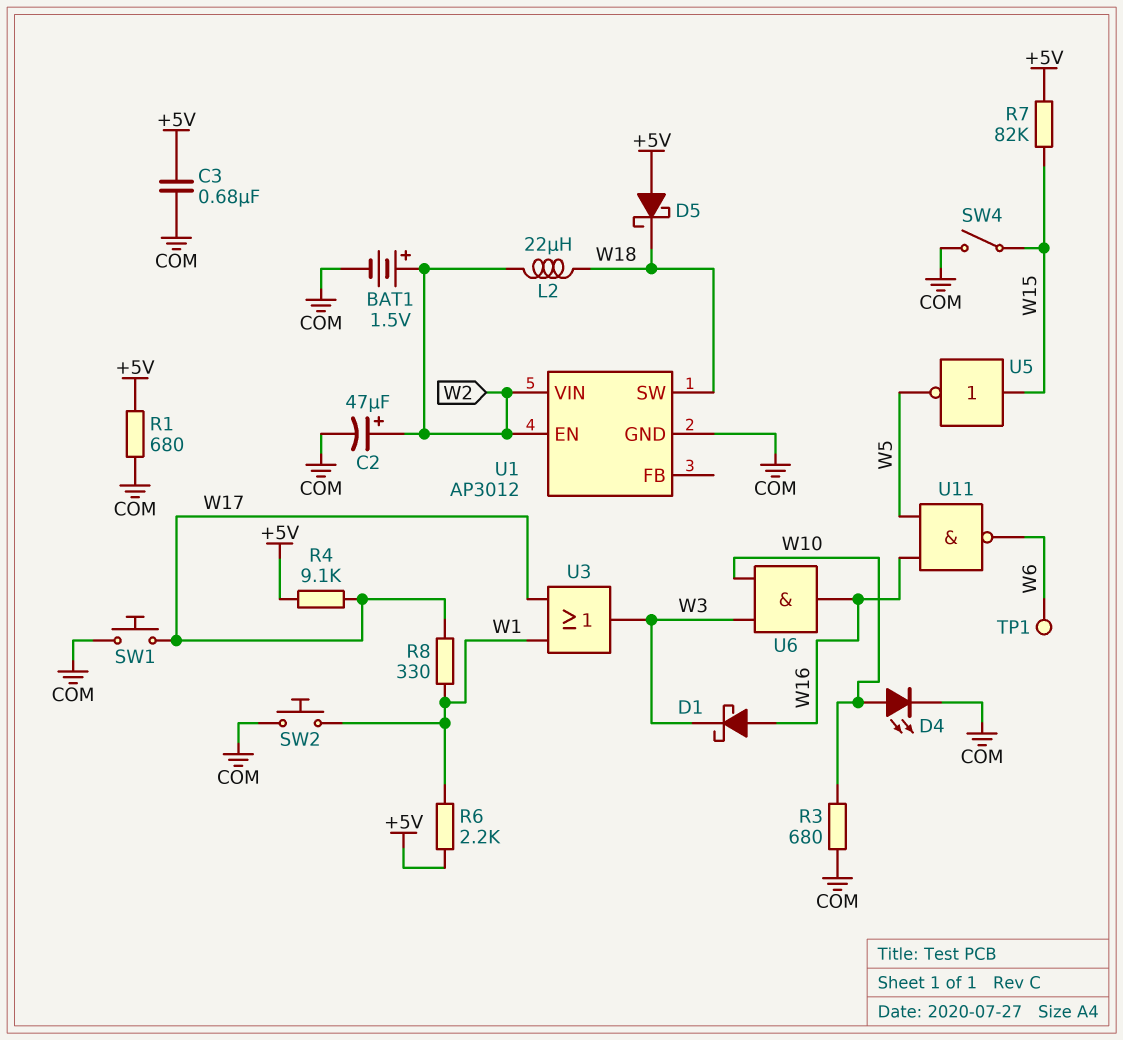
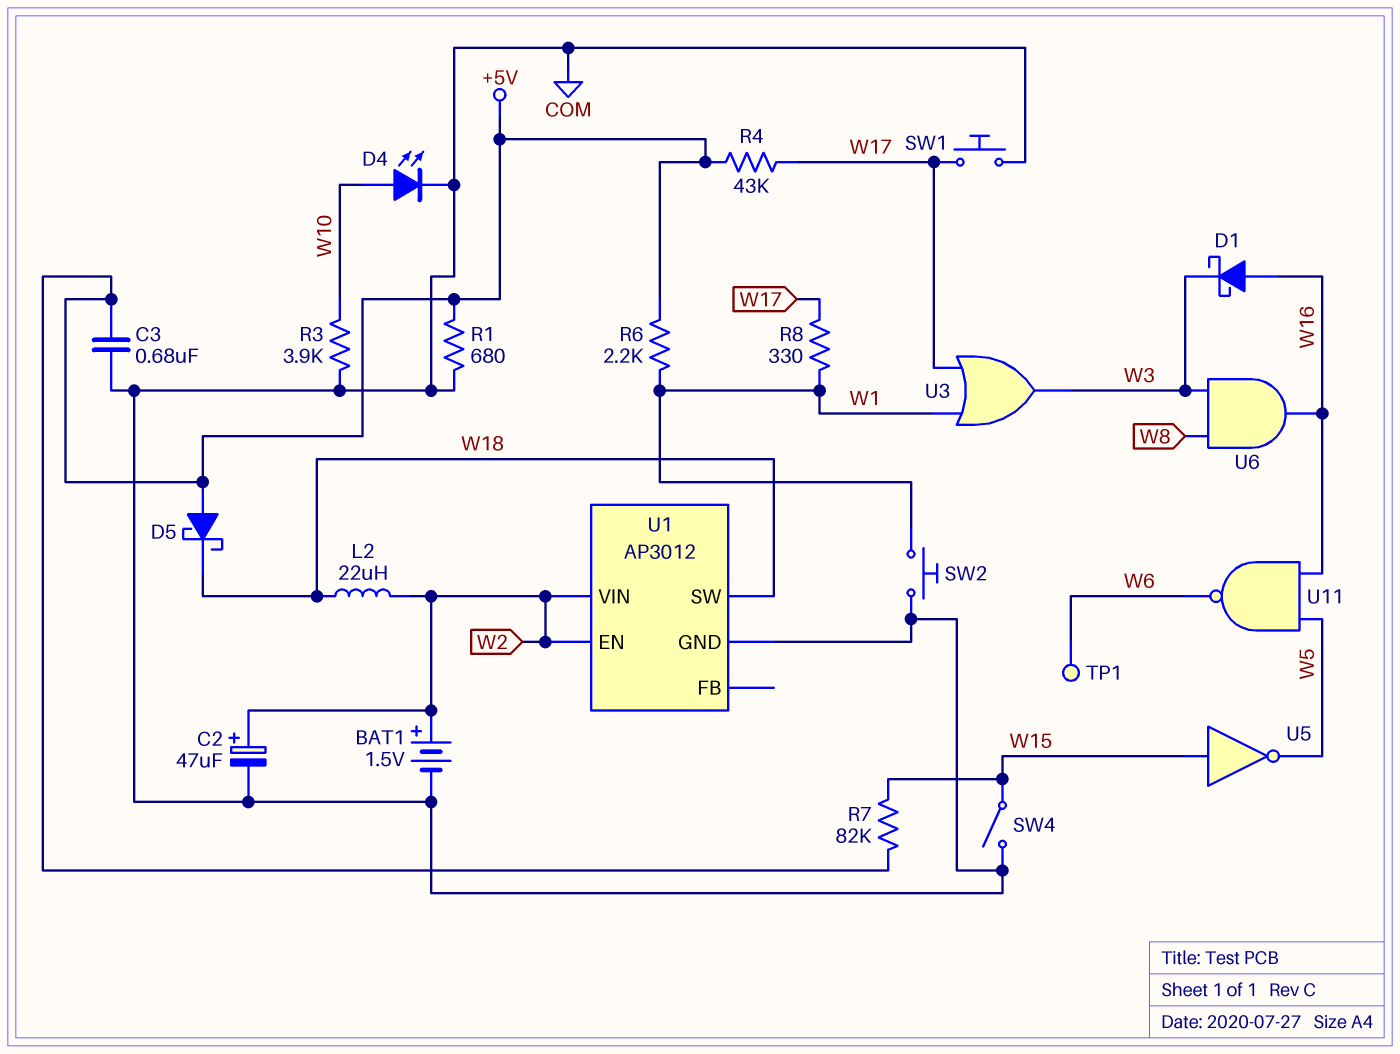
R3: 680 (COM, W10) -> 3.9k (COM, W10)
R4: 9.1k (+5V, W17) -> 43k (+5V, W17)
U6: AND (in W3, in W10, out W16) -> AND (in W3, in W8, out W16)

